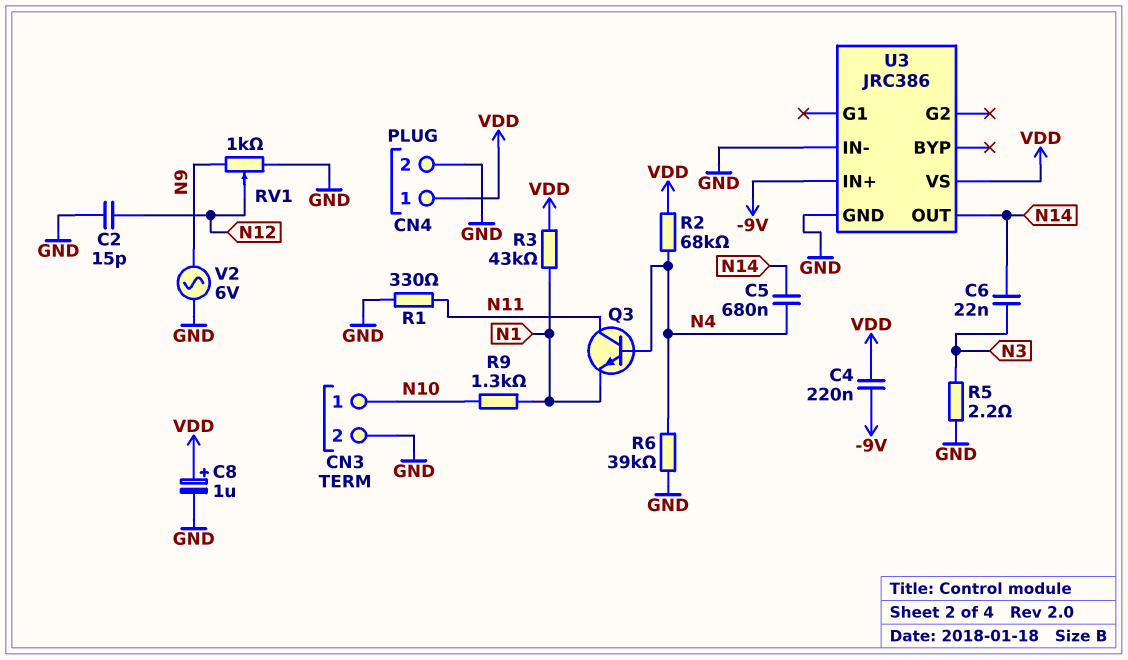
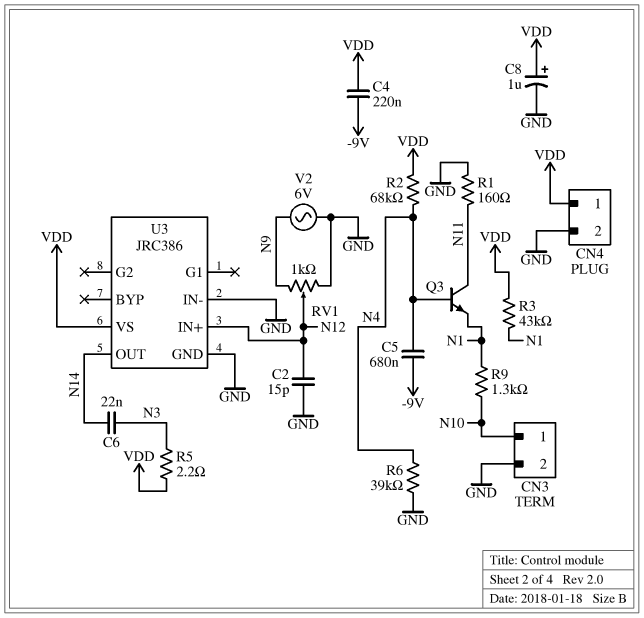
C5: 680nF (N4, N14) -> 680nF (-9V, N4)
R1: 330 (GND, N11) -> 160 (GND, N11)
R5: 2.2 (GND, N3) -> 2.2 (N3, VDD)
U3 pin IN+: -9V -> N12

